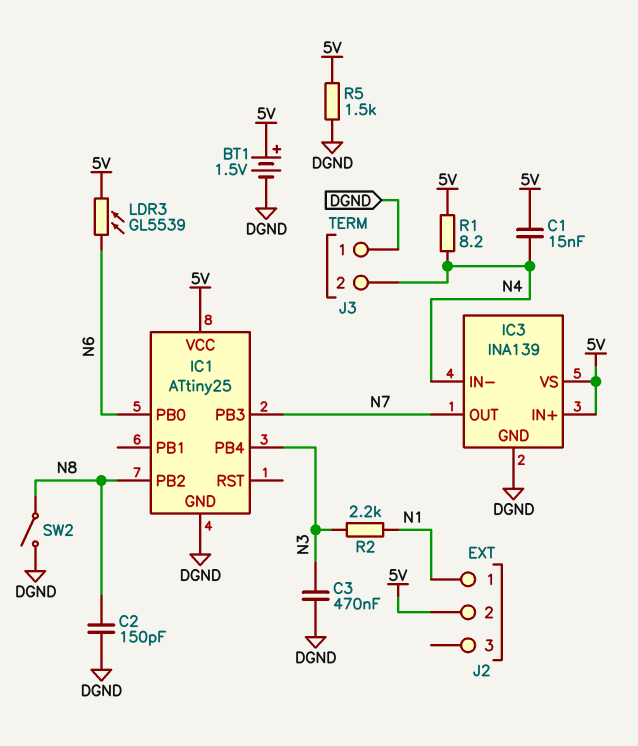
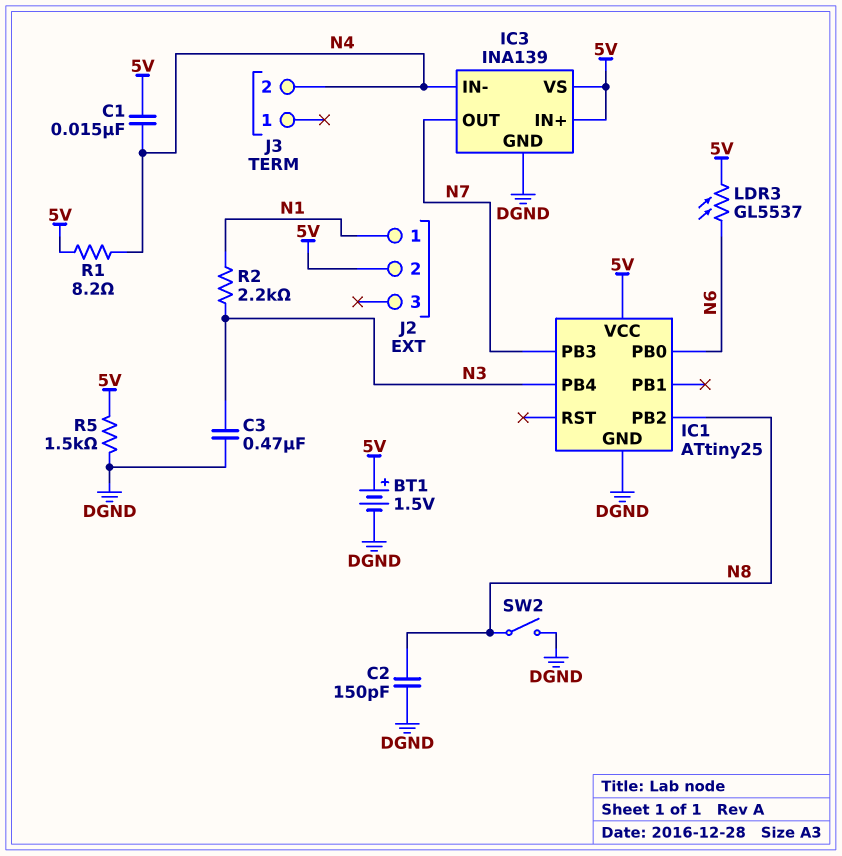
J3 pin 1: DGND -> none
LDR3: GL5539 (5V, N6) -> GL5537 (5V, N6)

